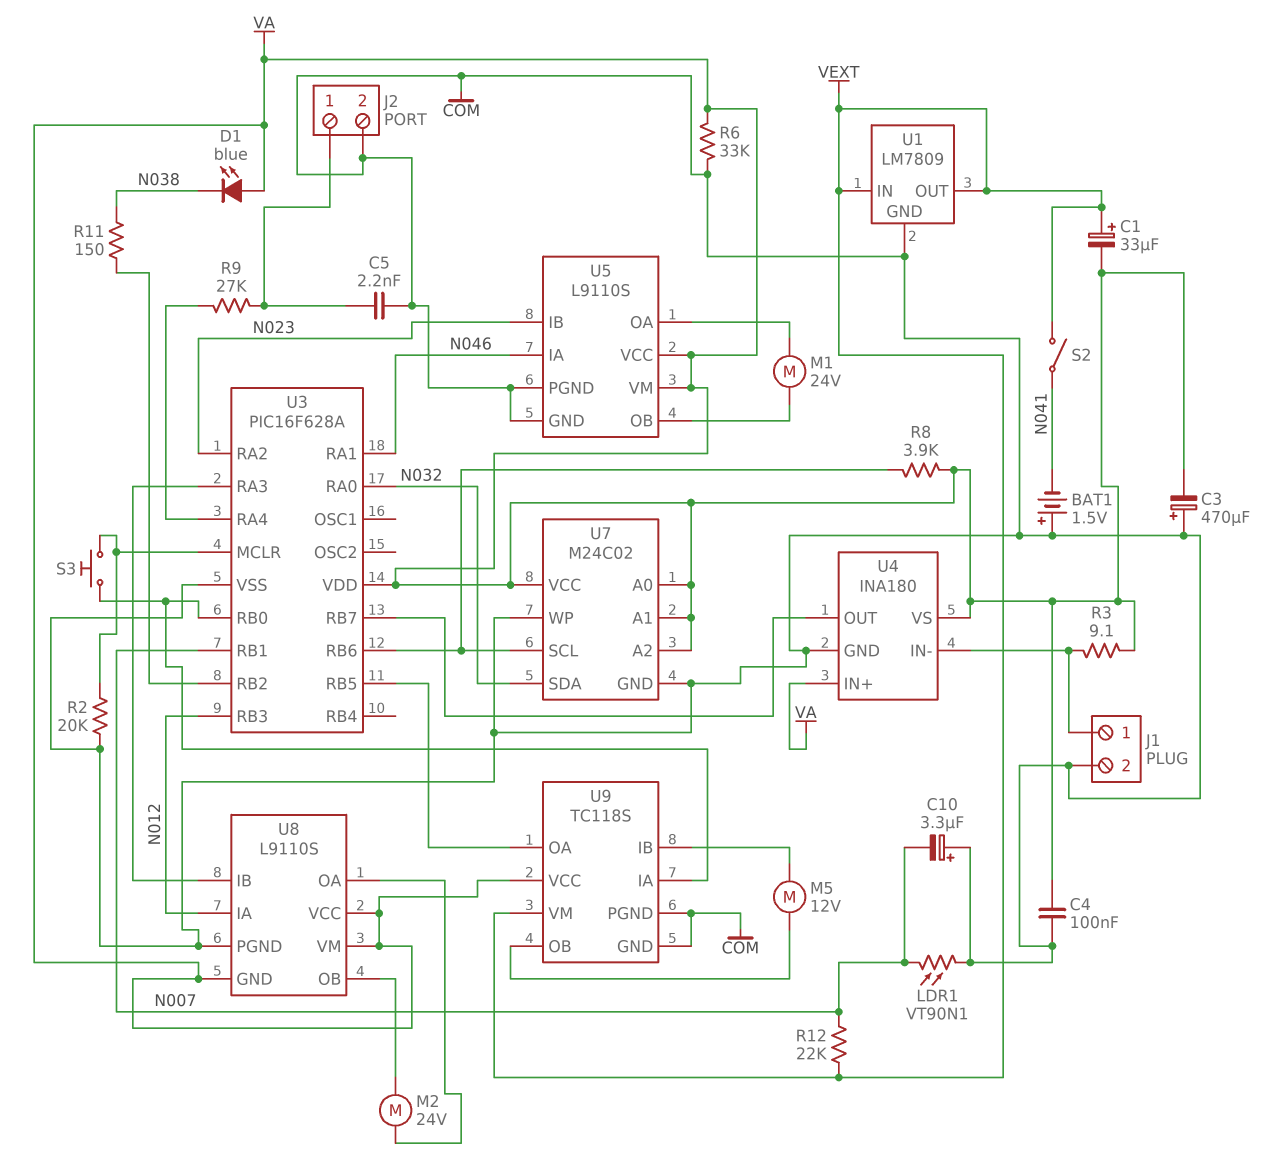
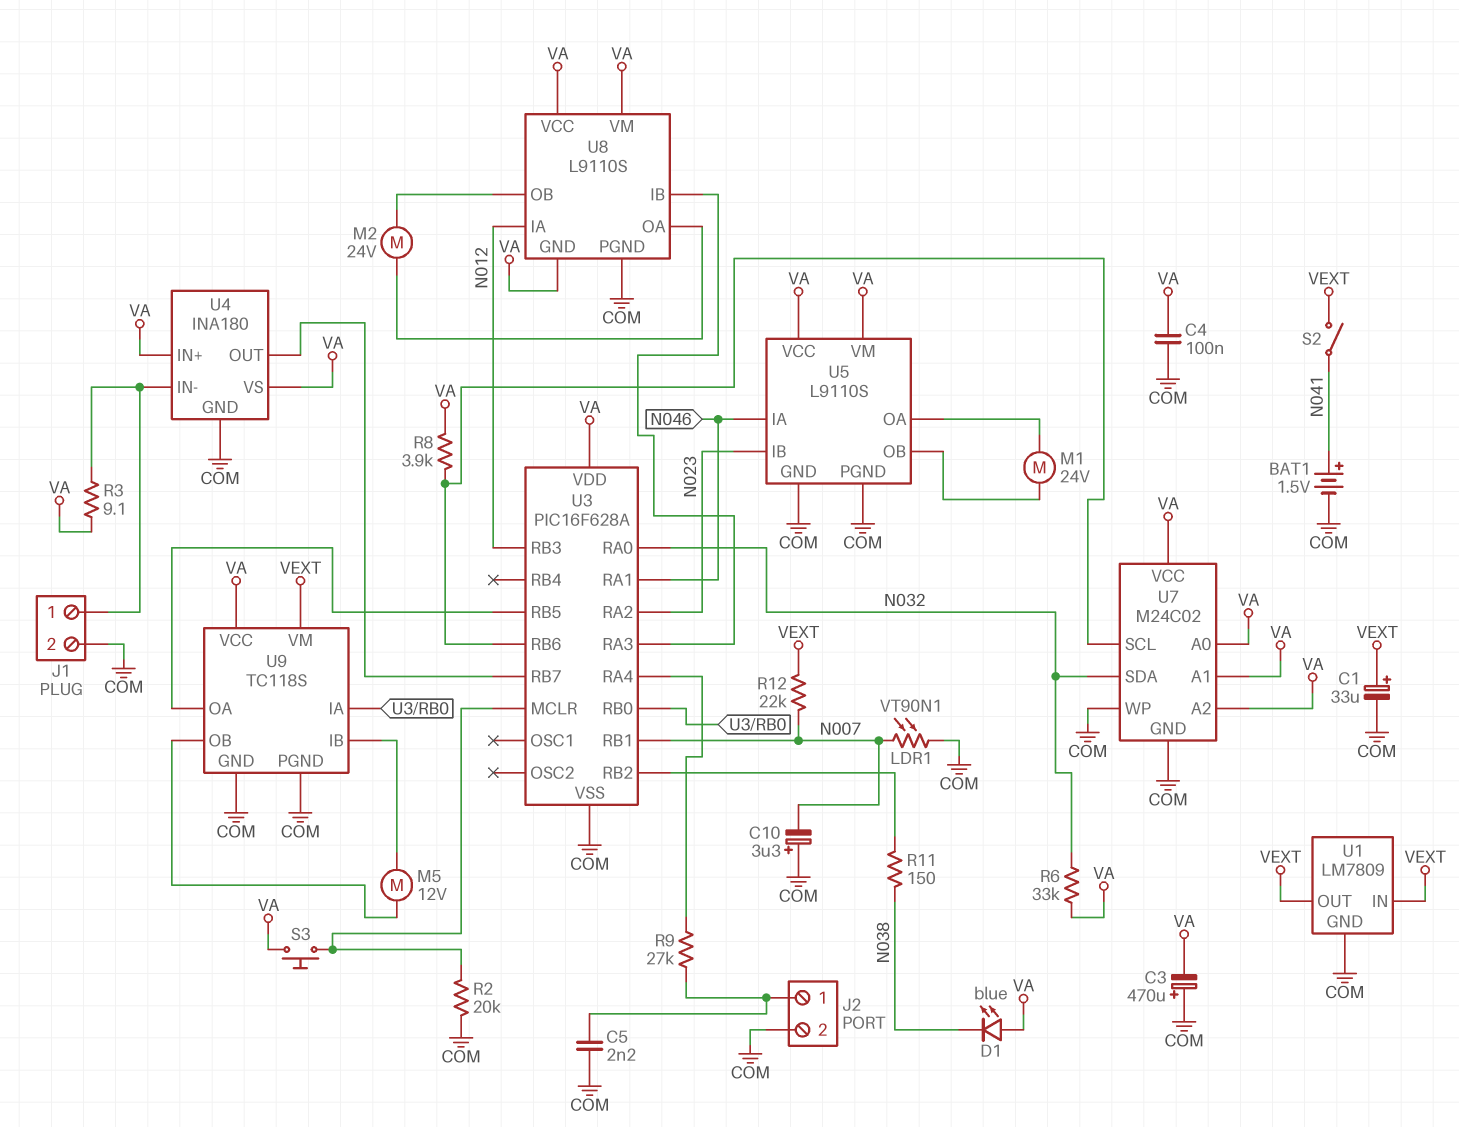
BAT1: 1.5V (plus COM, minus N041) -> 1.5V (plus N041, minus COM)
C1: 33uF (plus VEXT, minus VA) -> 33uF (plus VEXT, minus COM)
R6: 33k (COM, VA) -> 33k (N032, VA)
S3: button (U3/MCLR, U3/RB0) -> button (U3/MCLR, VA)

